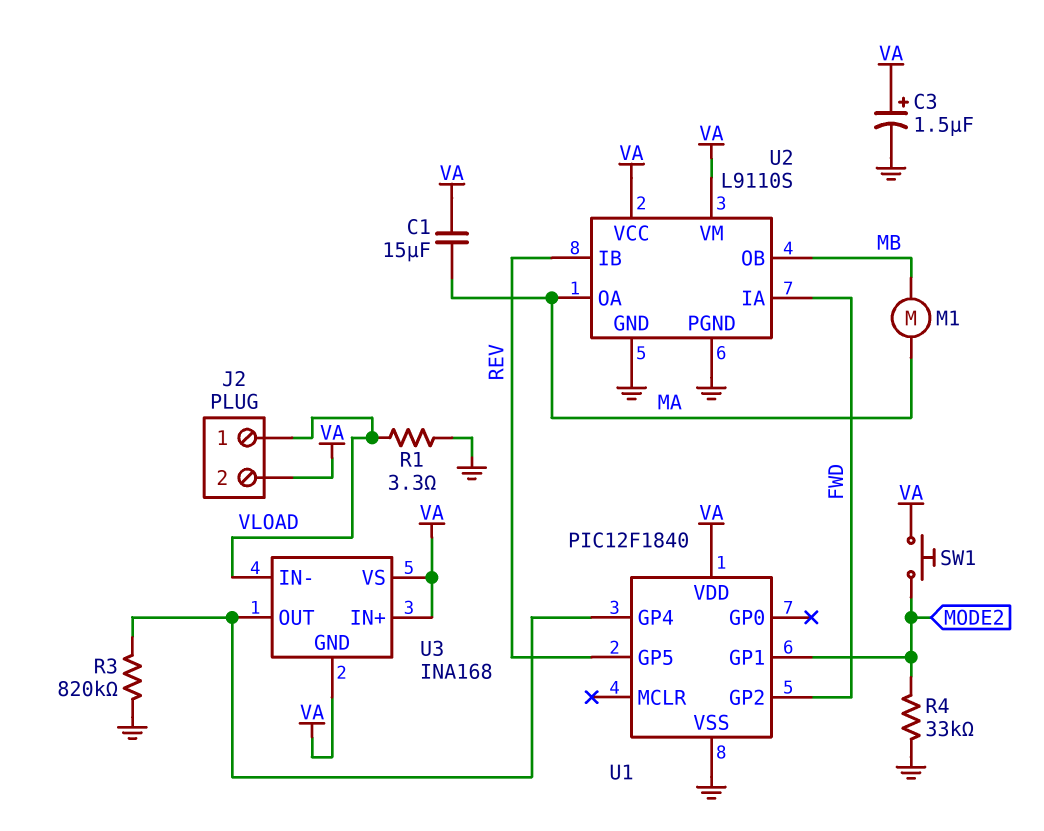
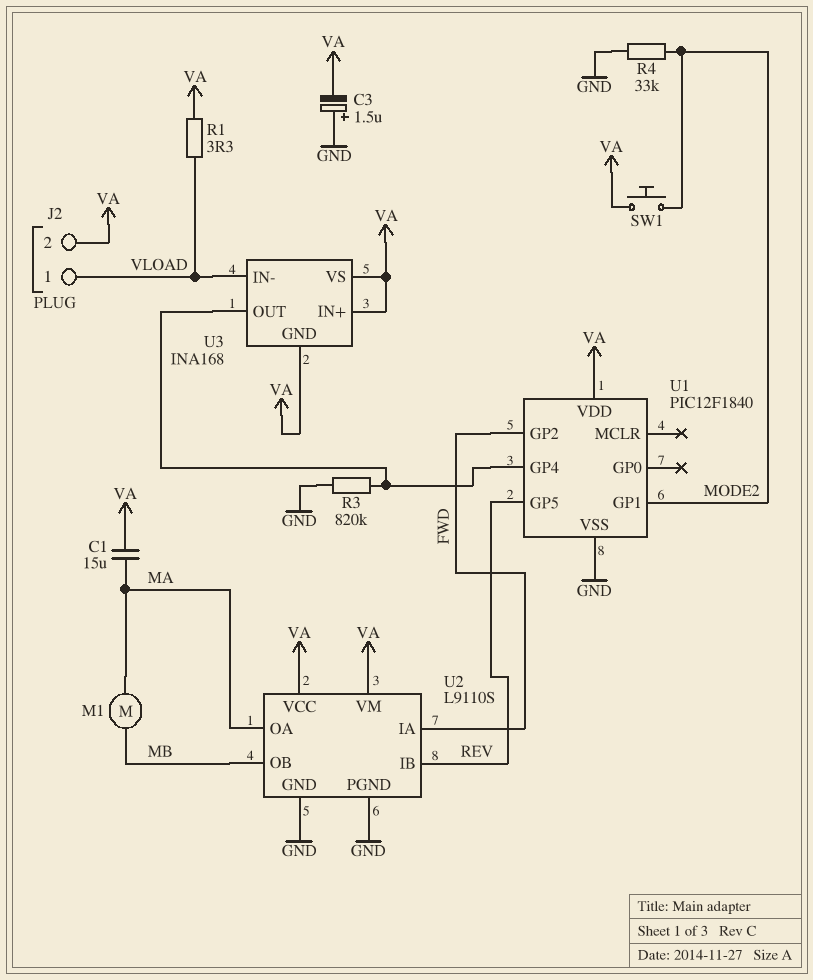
C3: 1.5uF (plus VA, minus GND) -> 1.5uF (plus GND, minus VA)
R1: 3.3 (GND, VLOAD) -> 3.3 (VA, VLOAD)

